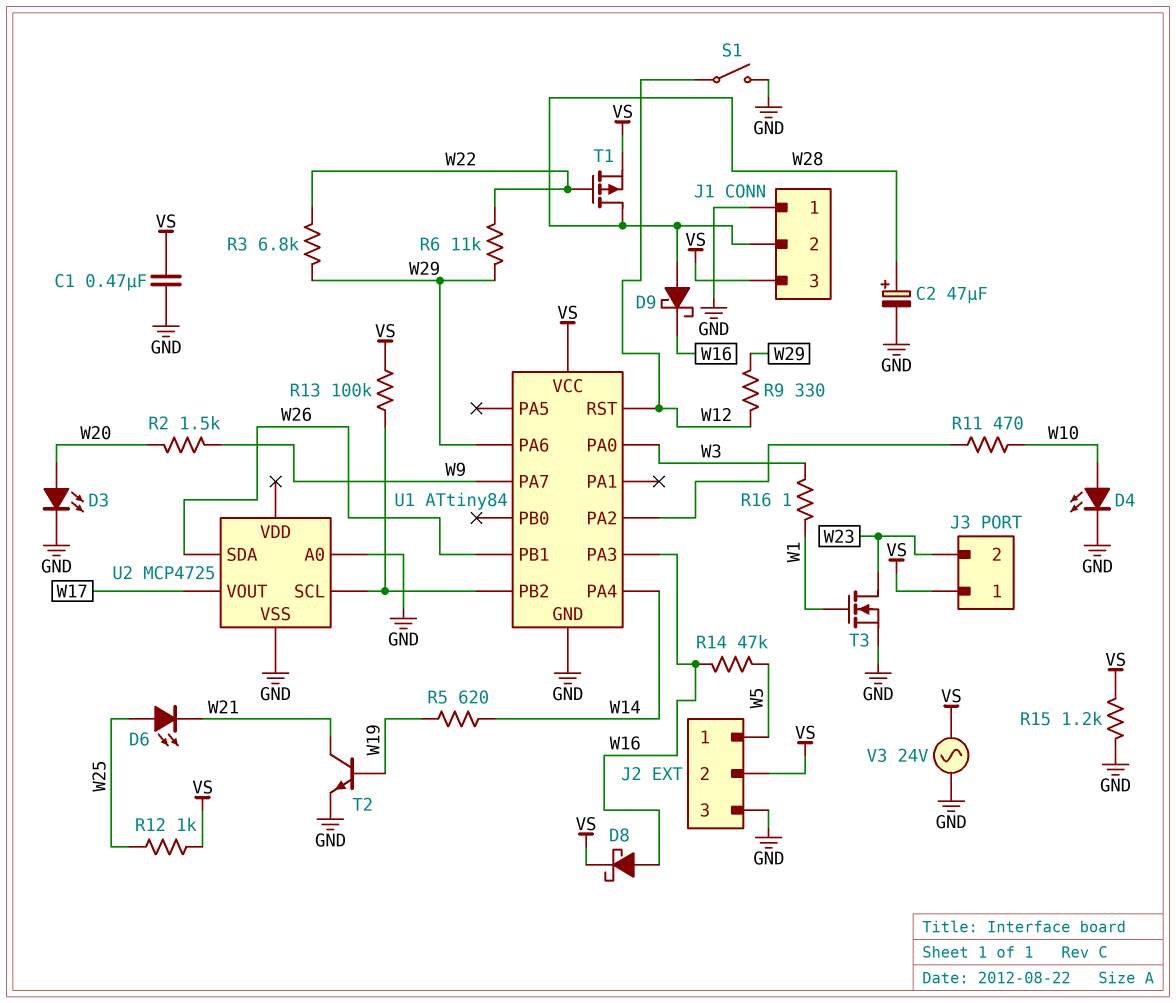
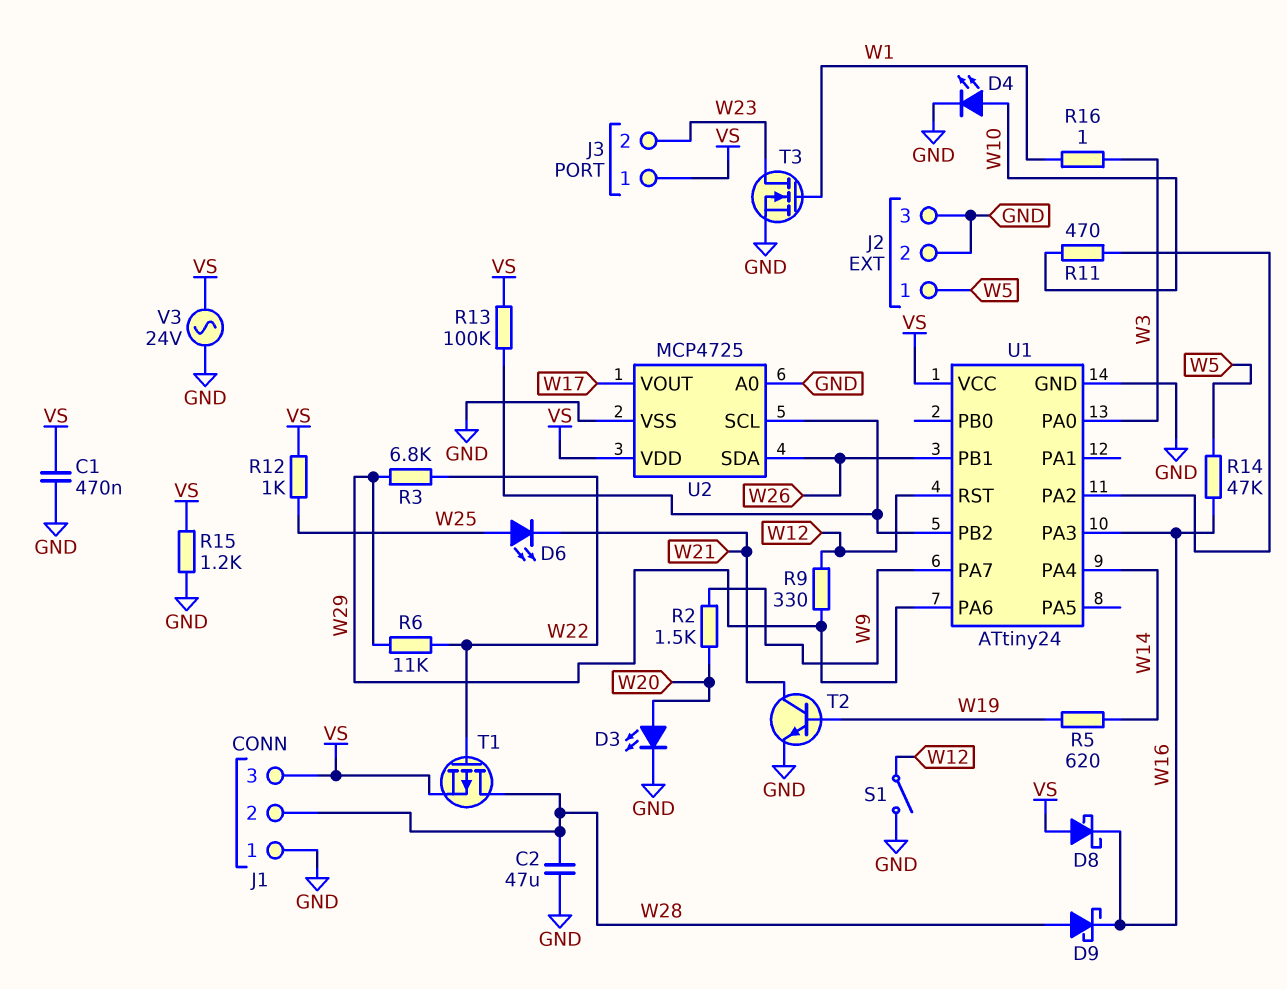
C2: 47uF (plus W28, minus GND) -> 47uF (GND, W28)
D8: schottky (A W16, K VS) -> schottky (A VS, K W16)
J2 pin 2: VS -> GND
U1: ATtiny84 -> ATtiny24
U2 pin VDD: none -> VS

